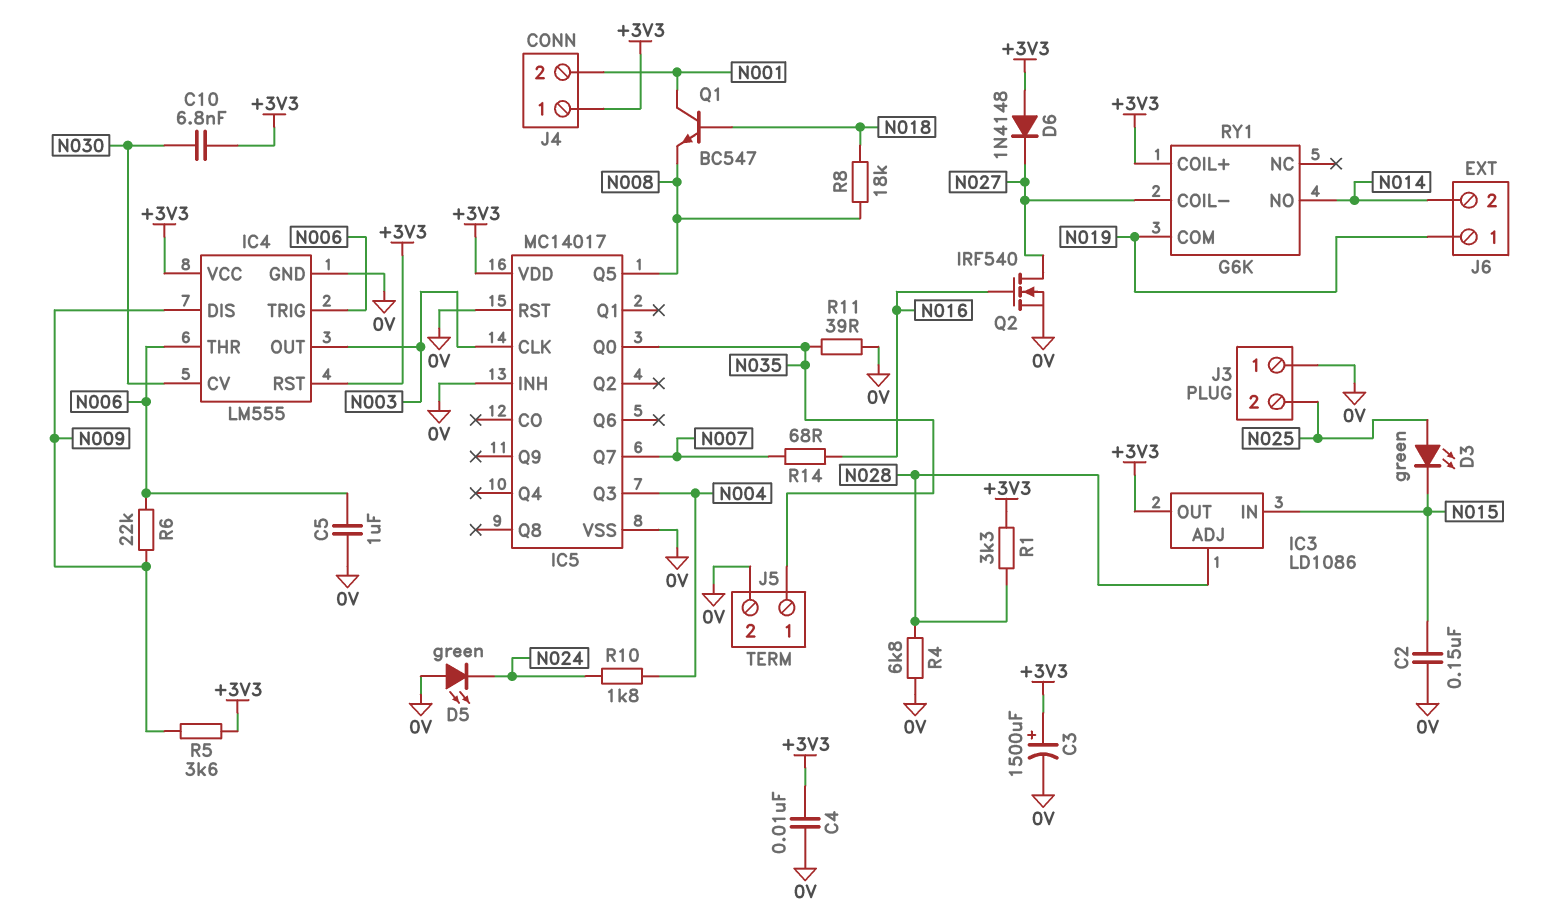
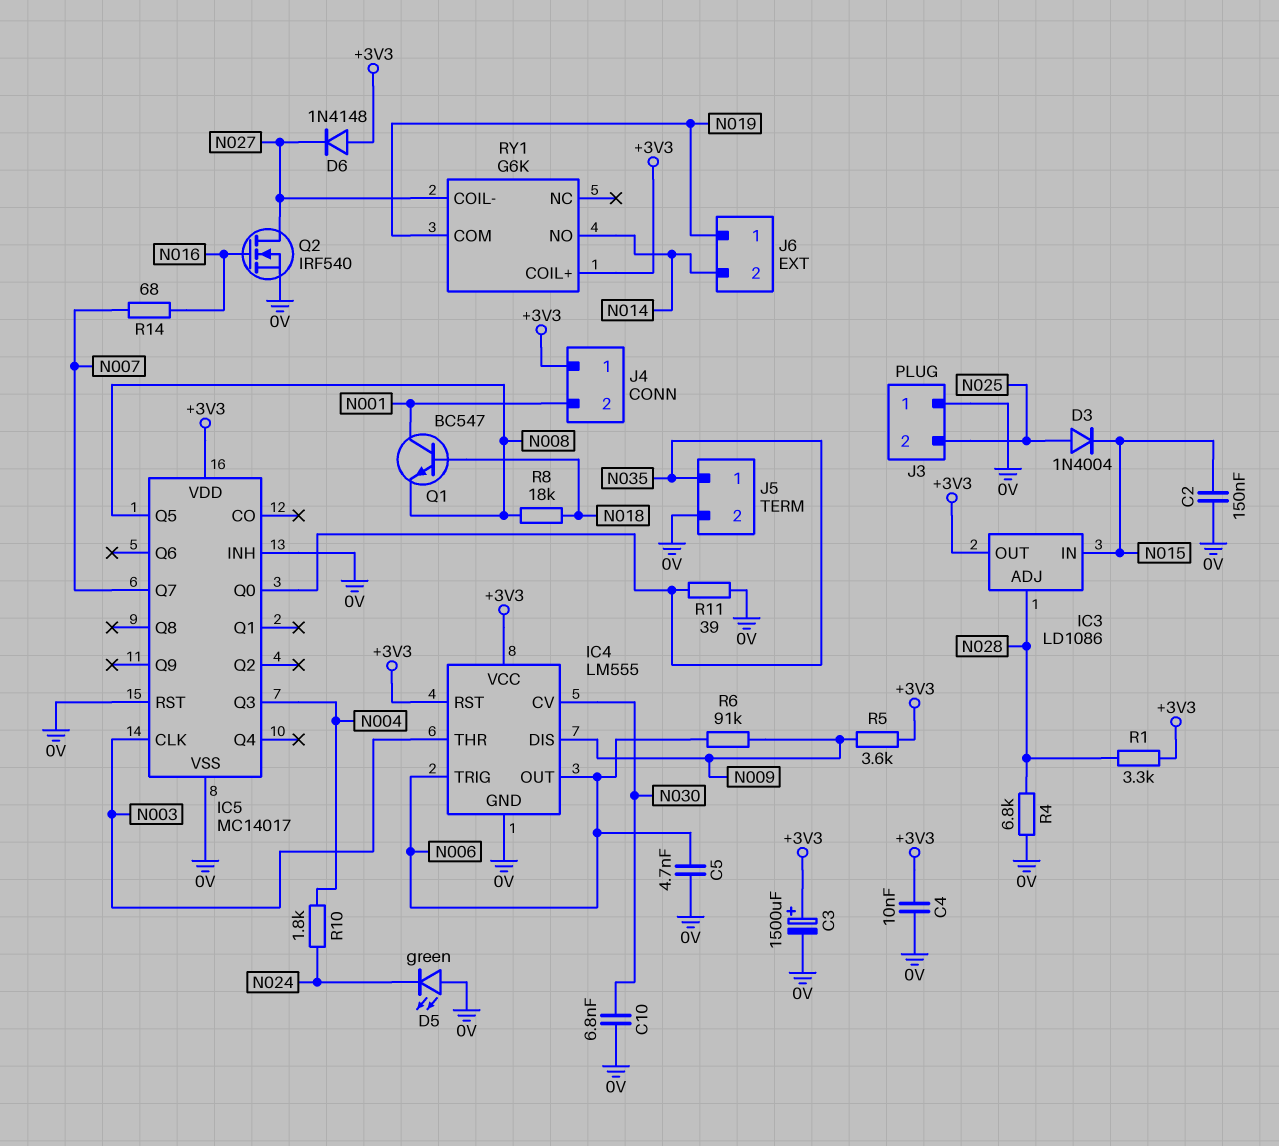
C5: 1uF (0V, N006) -> 4.7nF (0V, N006)
C10: 6.8nF (+3V3, N030) -> 6.8nF (0V, N030)
D3: LED green (A N025, K N015) -> diode 1N4004 (A N025, K N015)
IC4 pin OUT: N003 -> N006
IC4 pin THR: N006 -> N003
R6: 22k (N006, N009) -> 91k (N006, N009)

